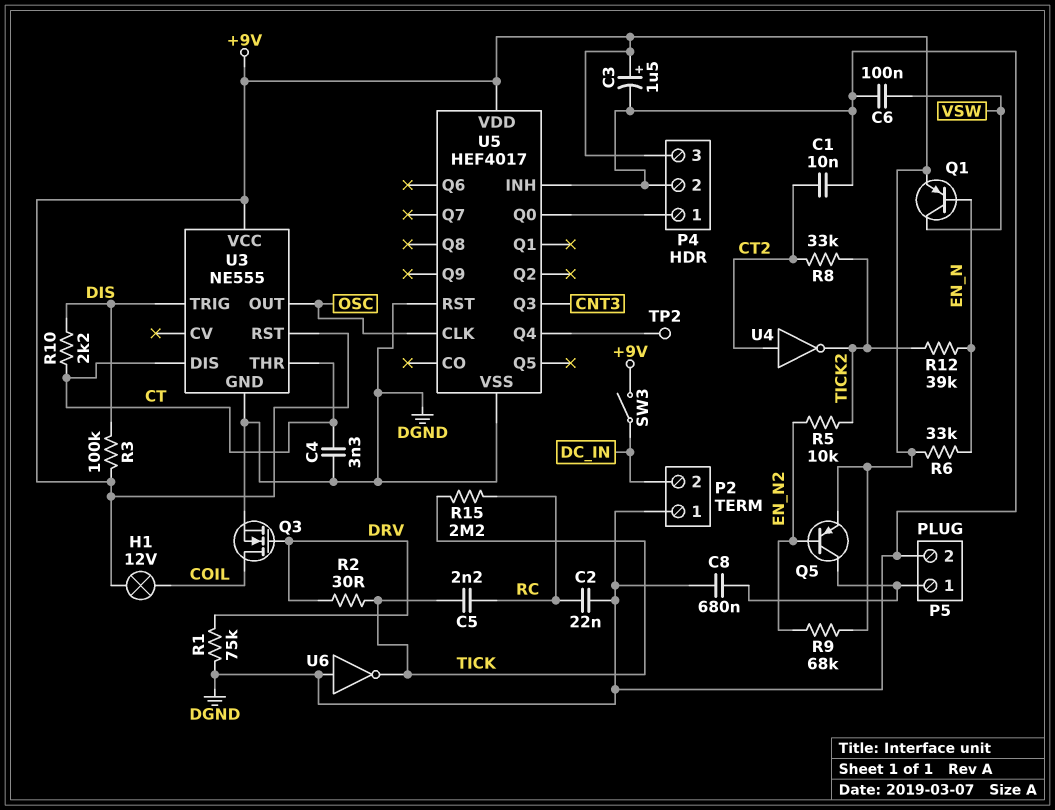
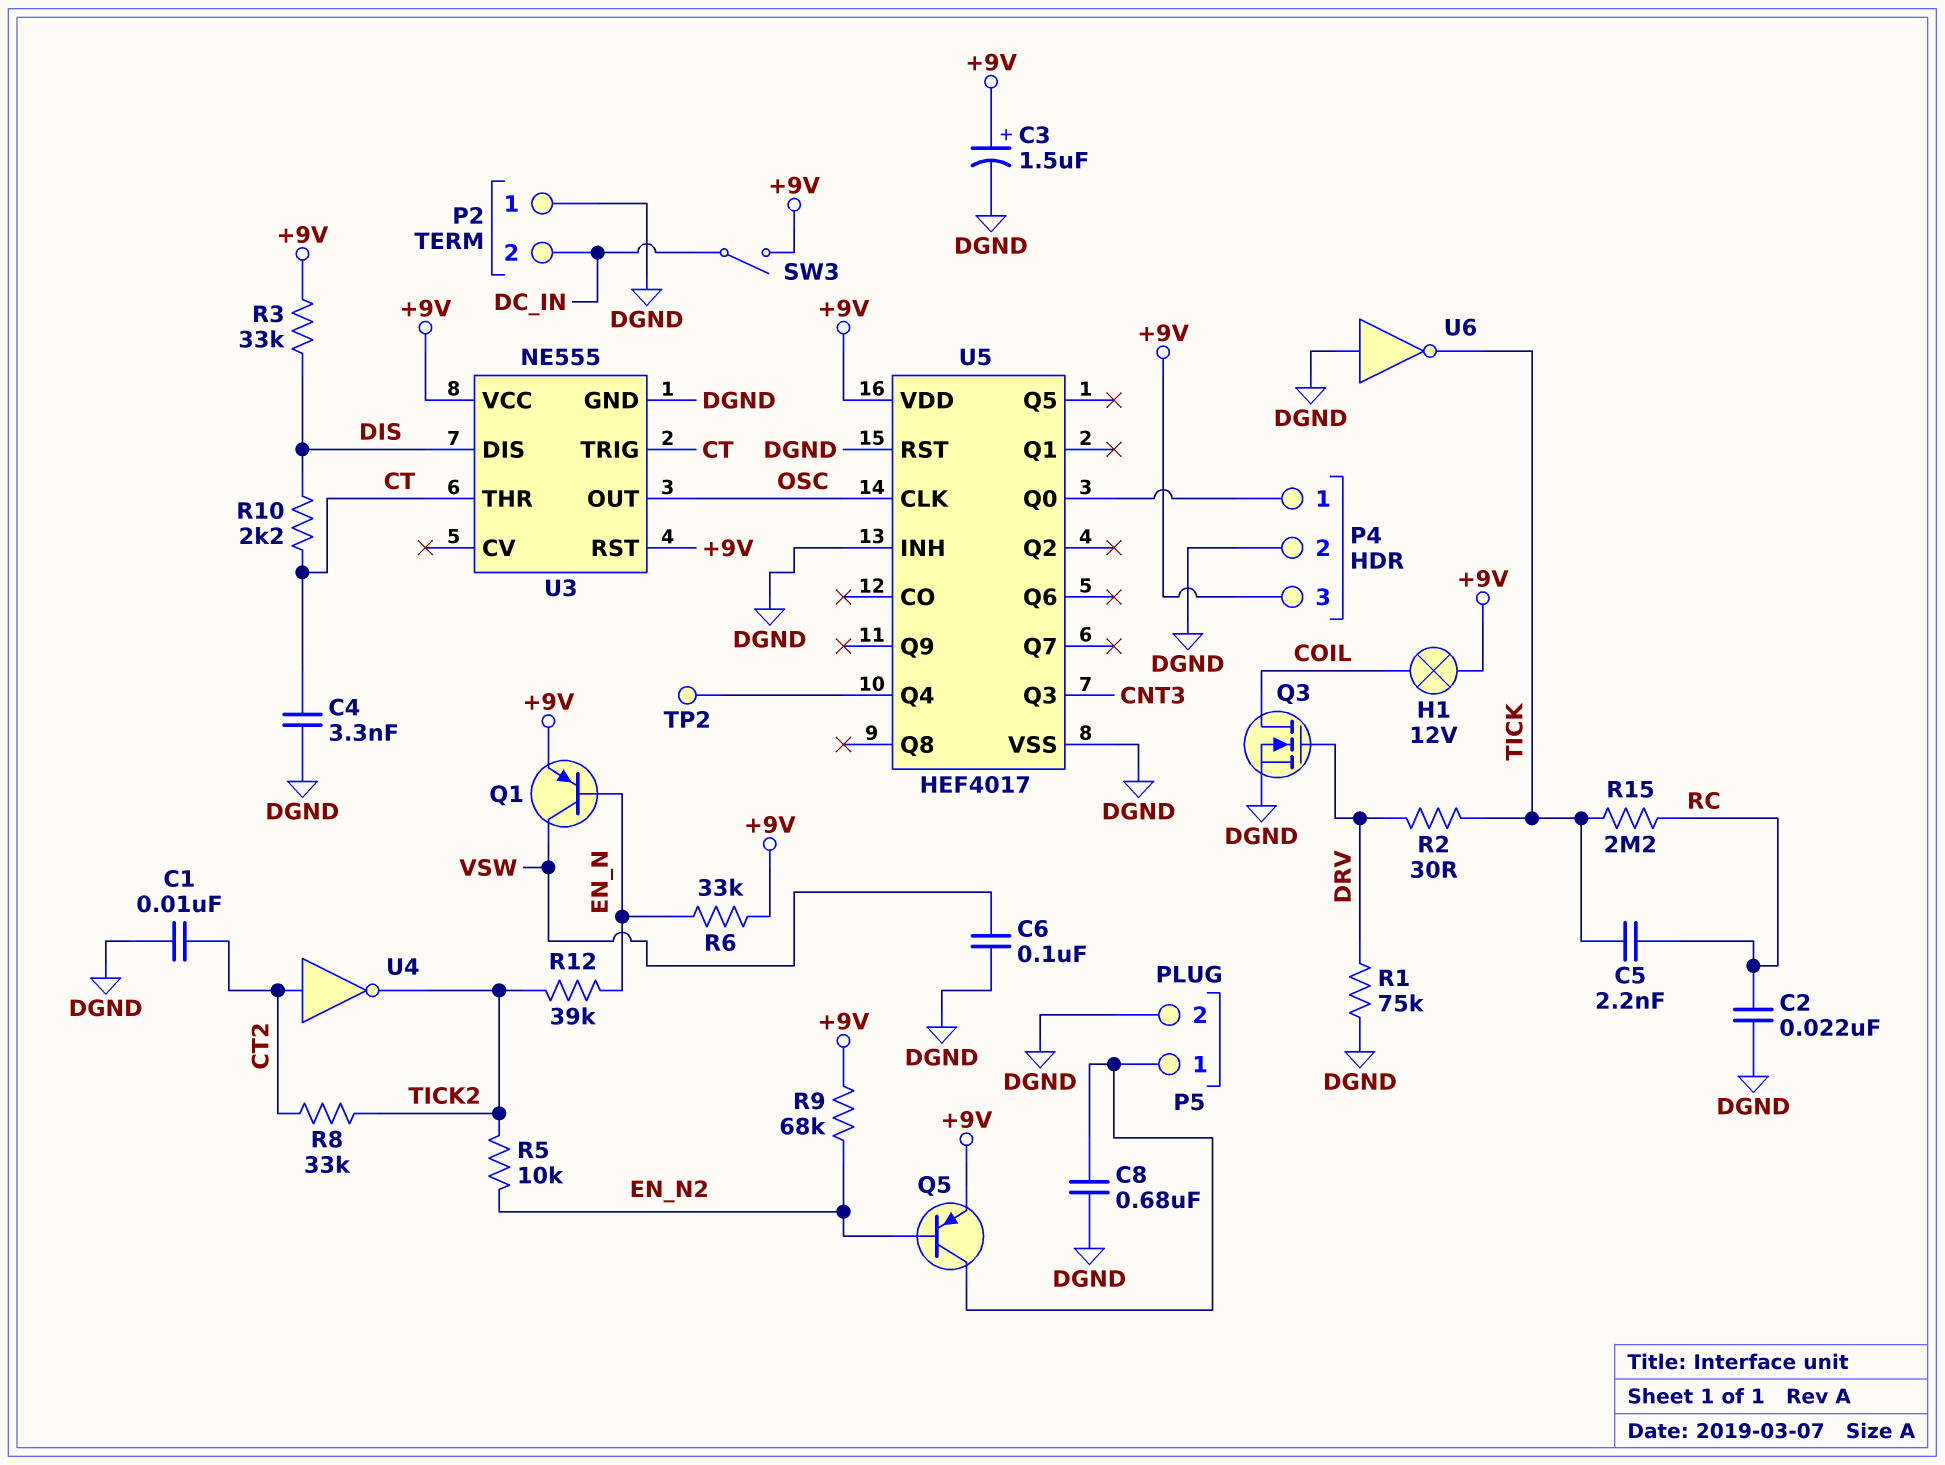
R3: 100k (+9V, DIS) -> 33k (+9V, DIS)
U3 pin DIS: CT -> DIS
U3 pin TRIG: DIS -> CT

